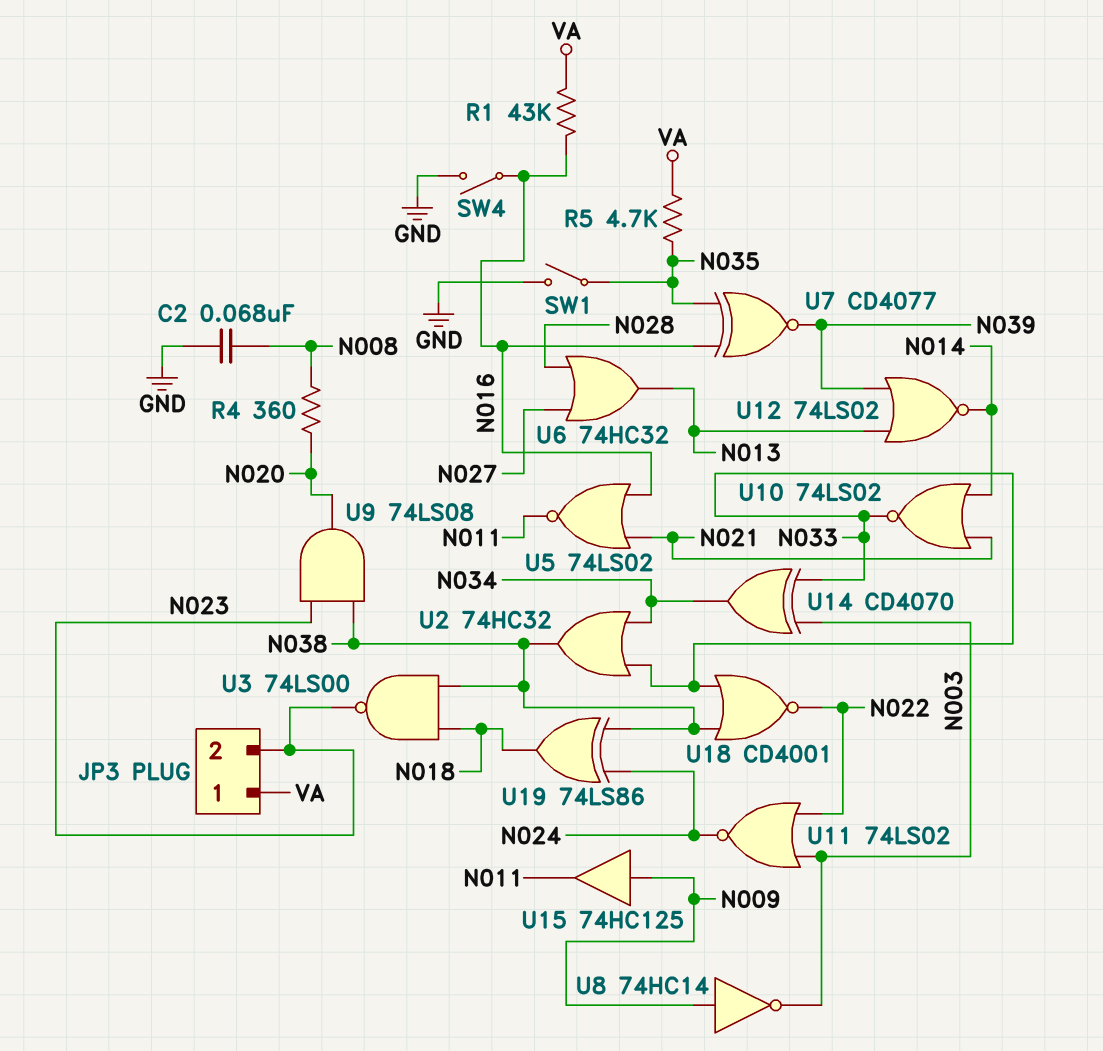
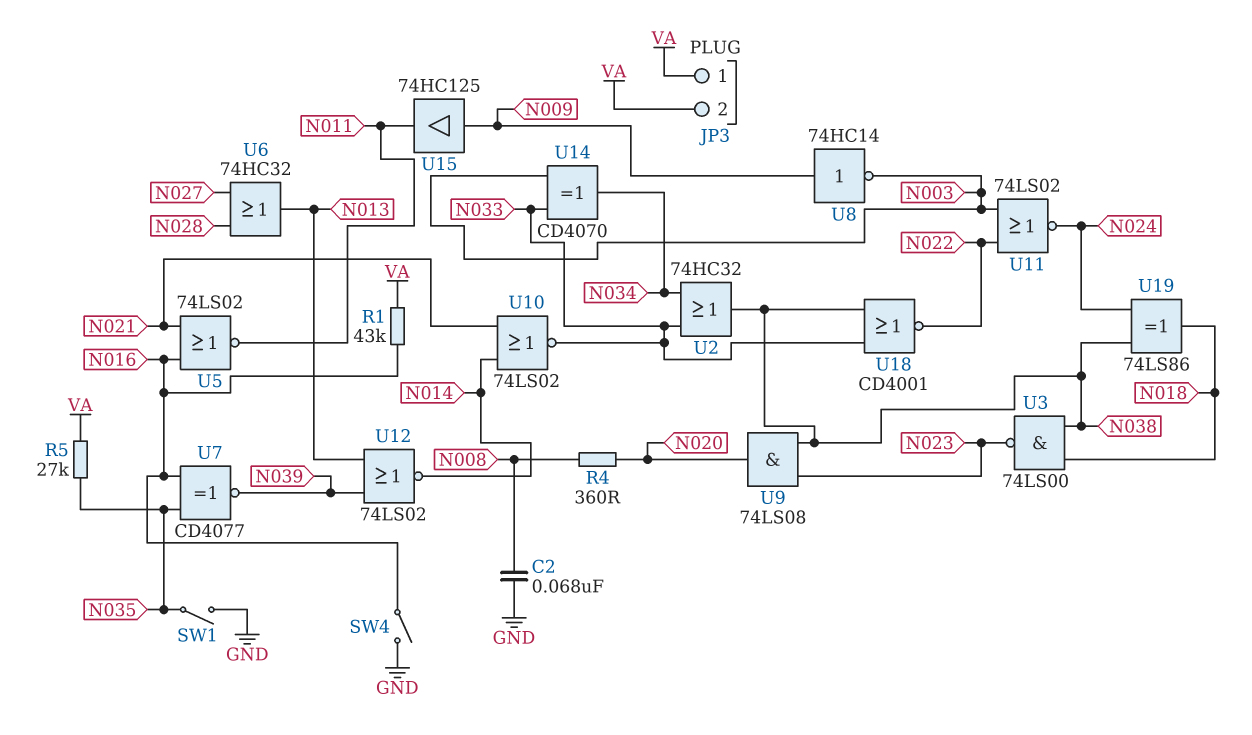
JP3 pin 2: N023 -> VA
R5: 4.7k (N035, VA) -> 27k (N035, VA)

